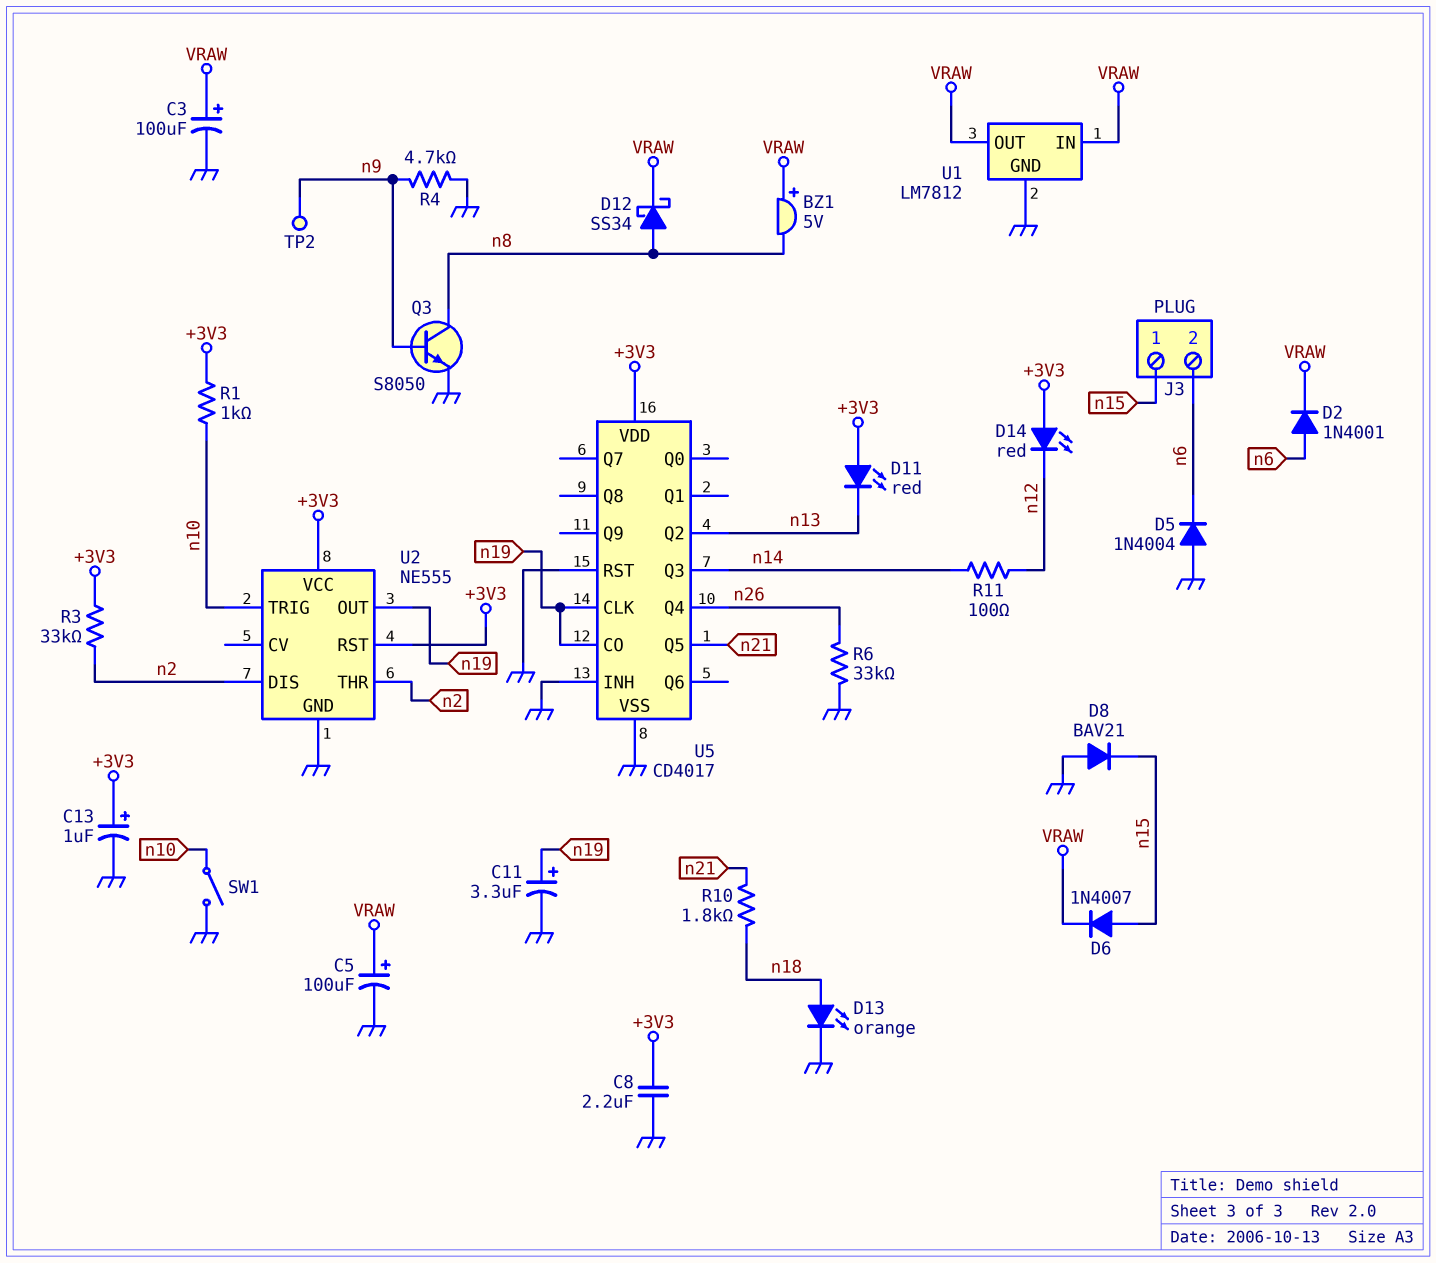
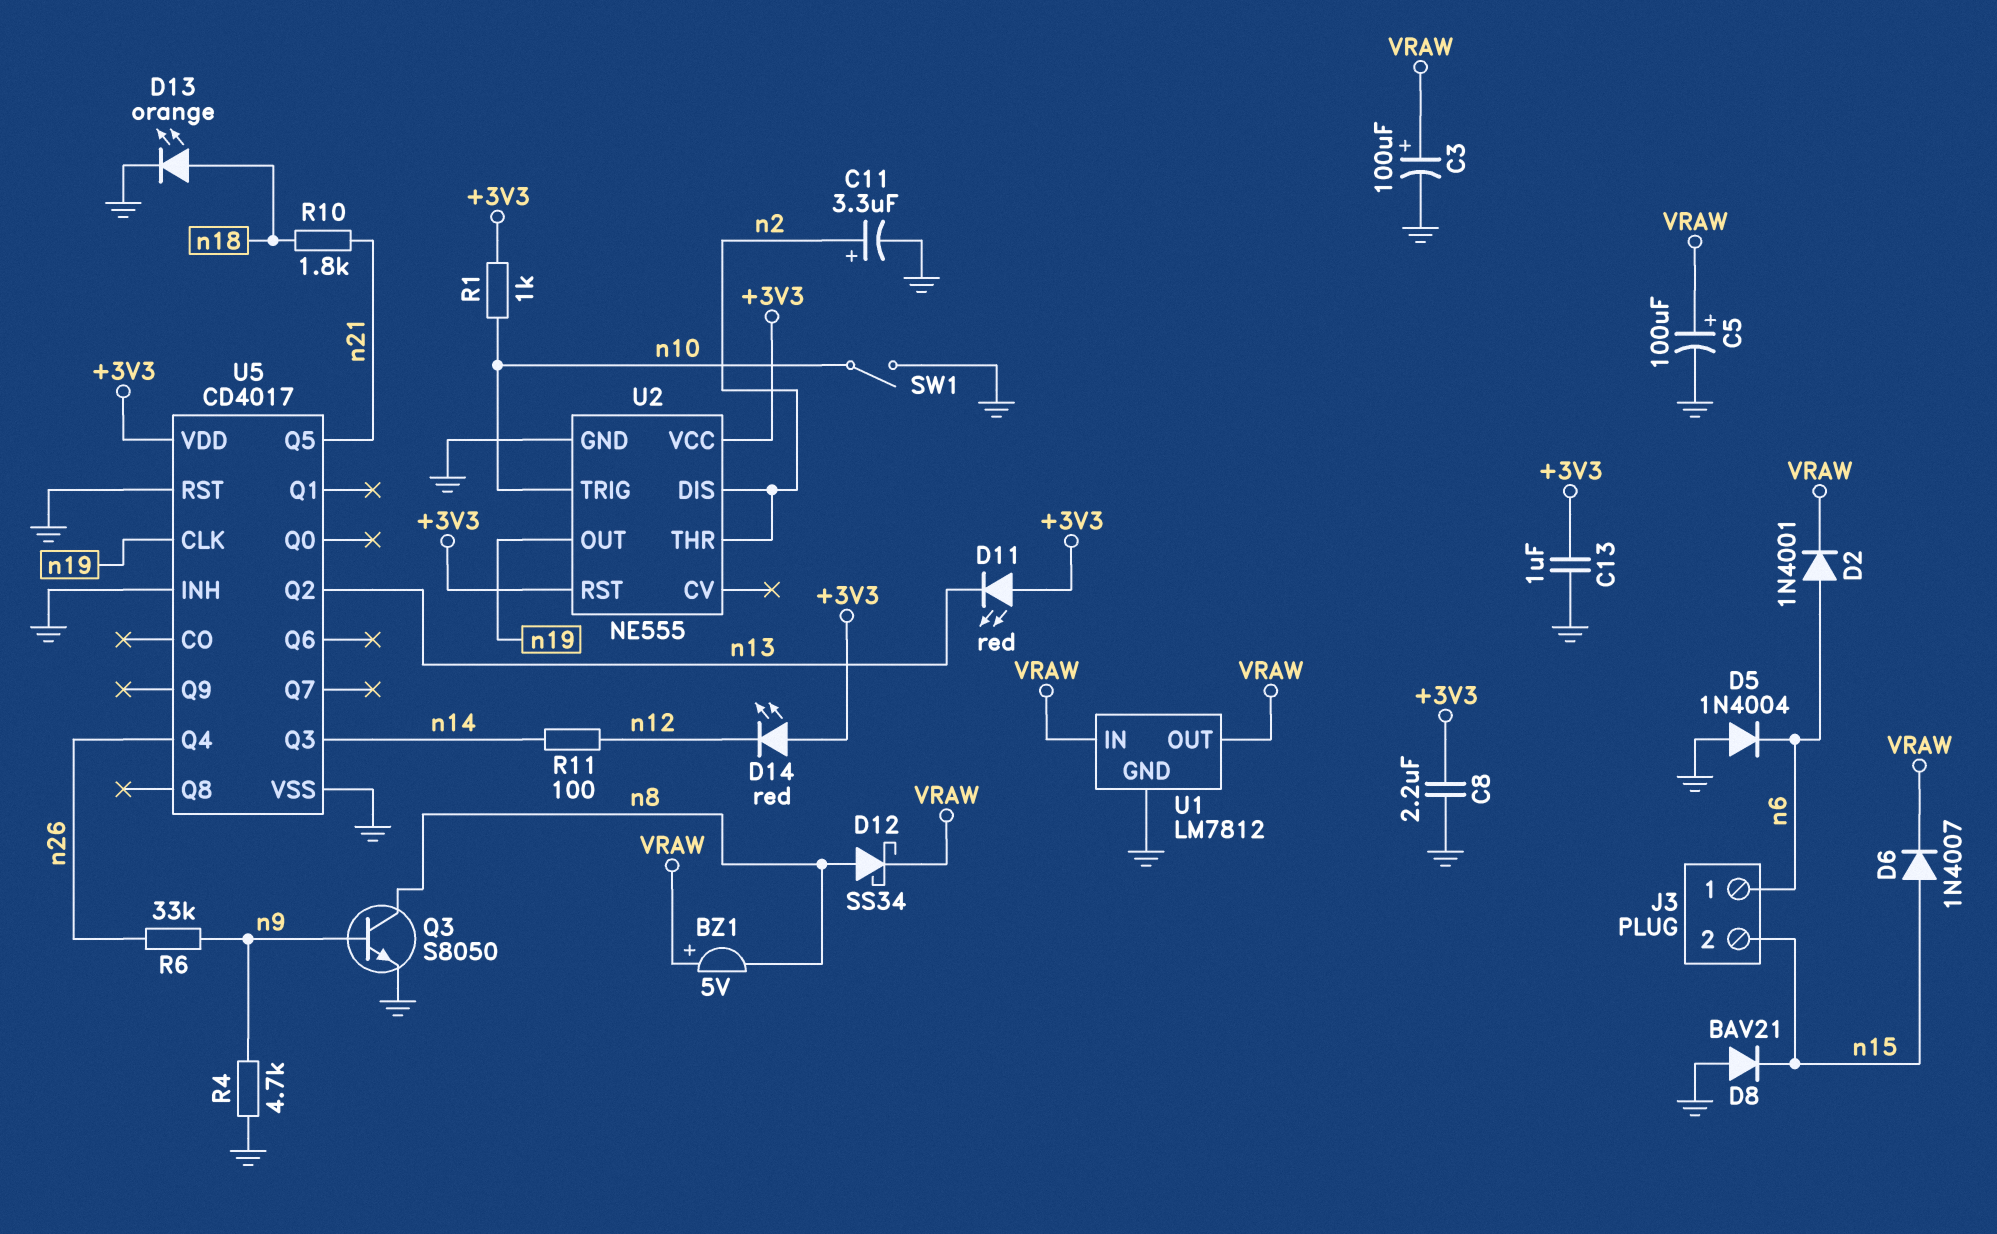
C11: 3.3uF (plus n19, minus GND) -> 3.3uF (plus n2, minus GND)
C13: 1uF (plus +3V3, minus GND) -> 1uF (+3V3, GND)
J3 pin 1: n15 -> n6
J3 pin 2: n6 -> n15
R3: 33k (+3V3, n2) -> none
R6: 33k (GND, n26) -> 33k (n9, n26)
TP2: test point (n9) -> none
U5 pin CO: n19 -> none

